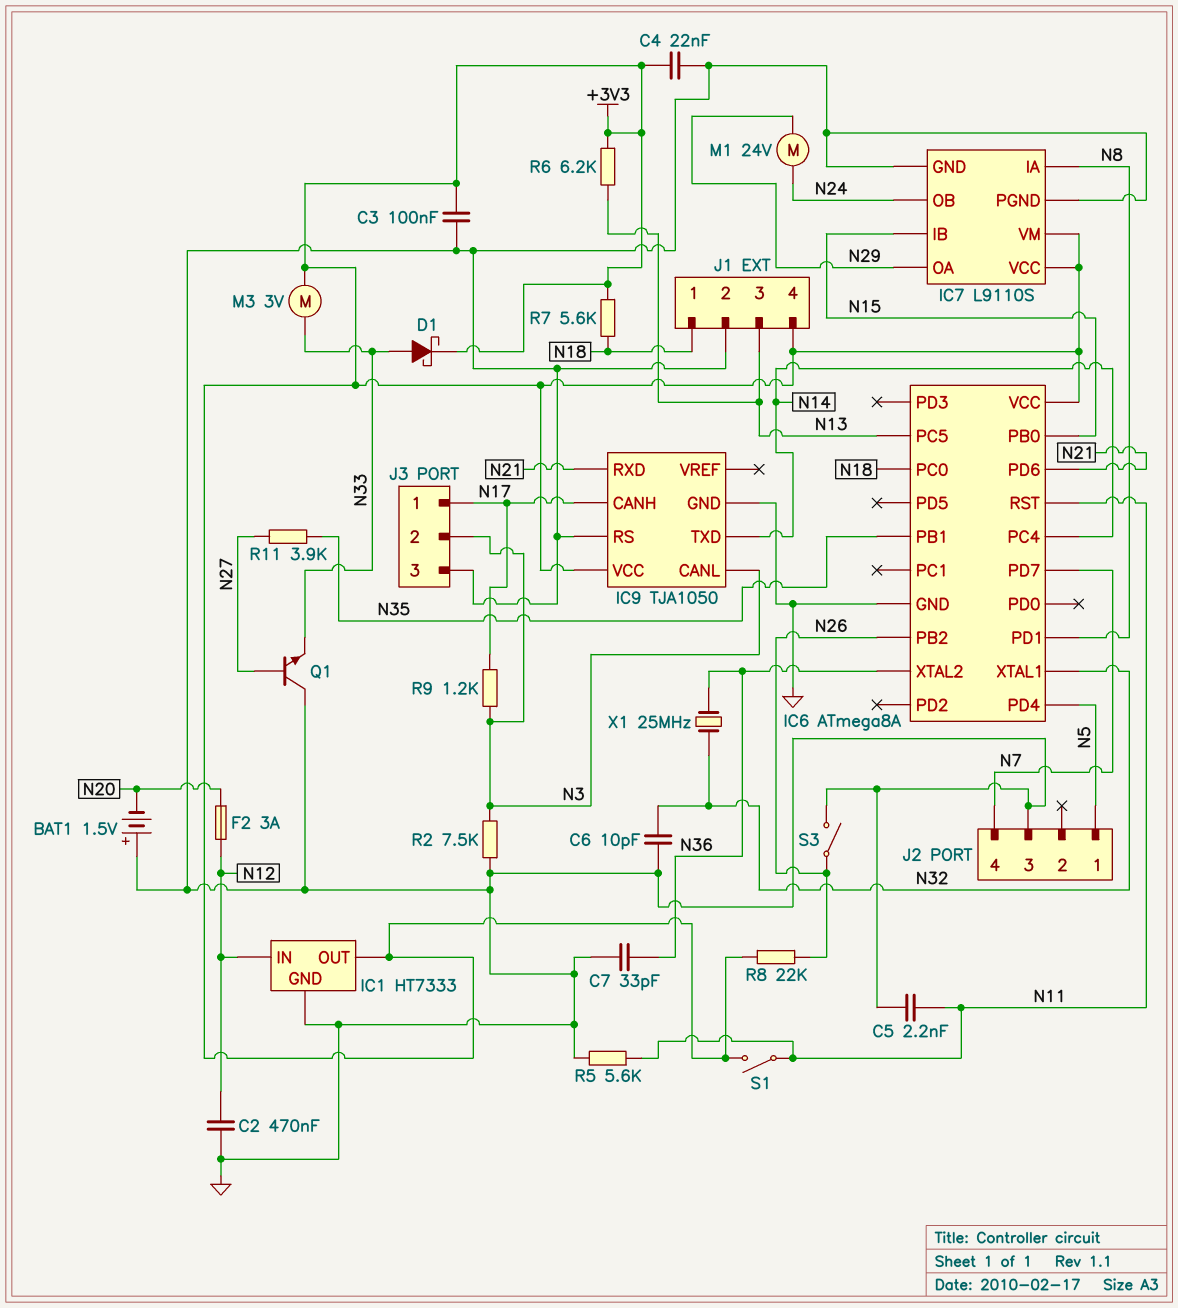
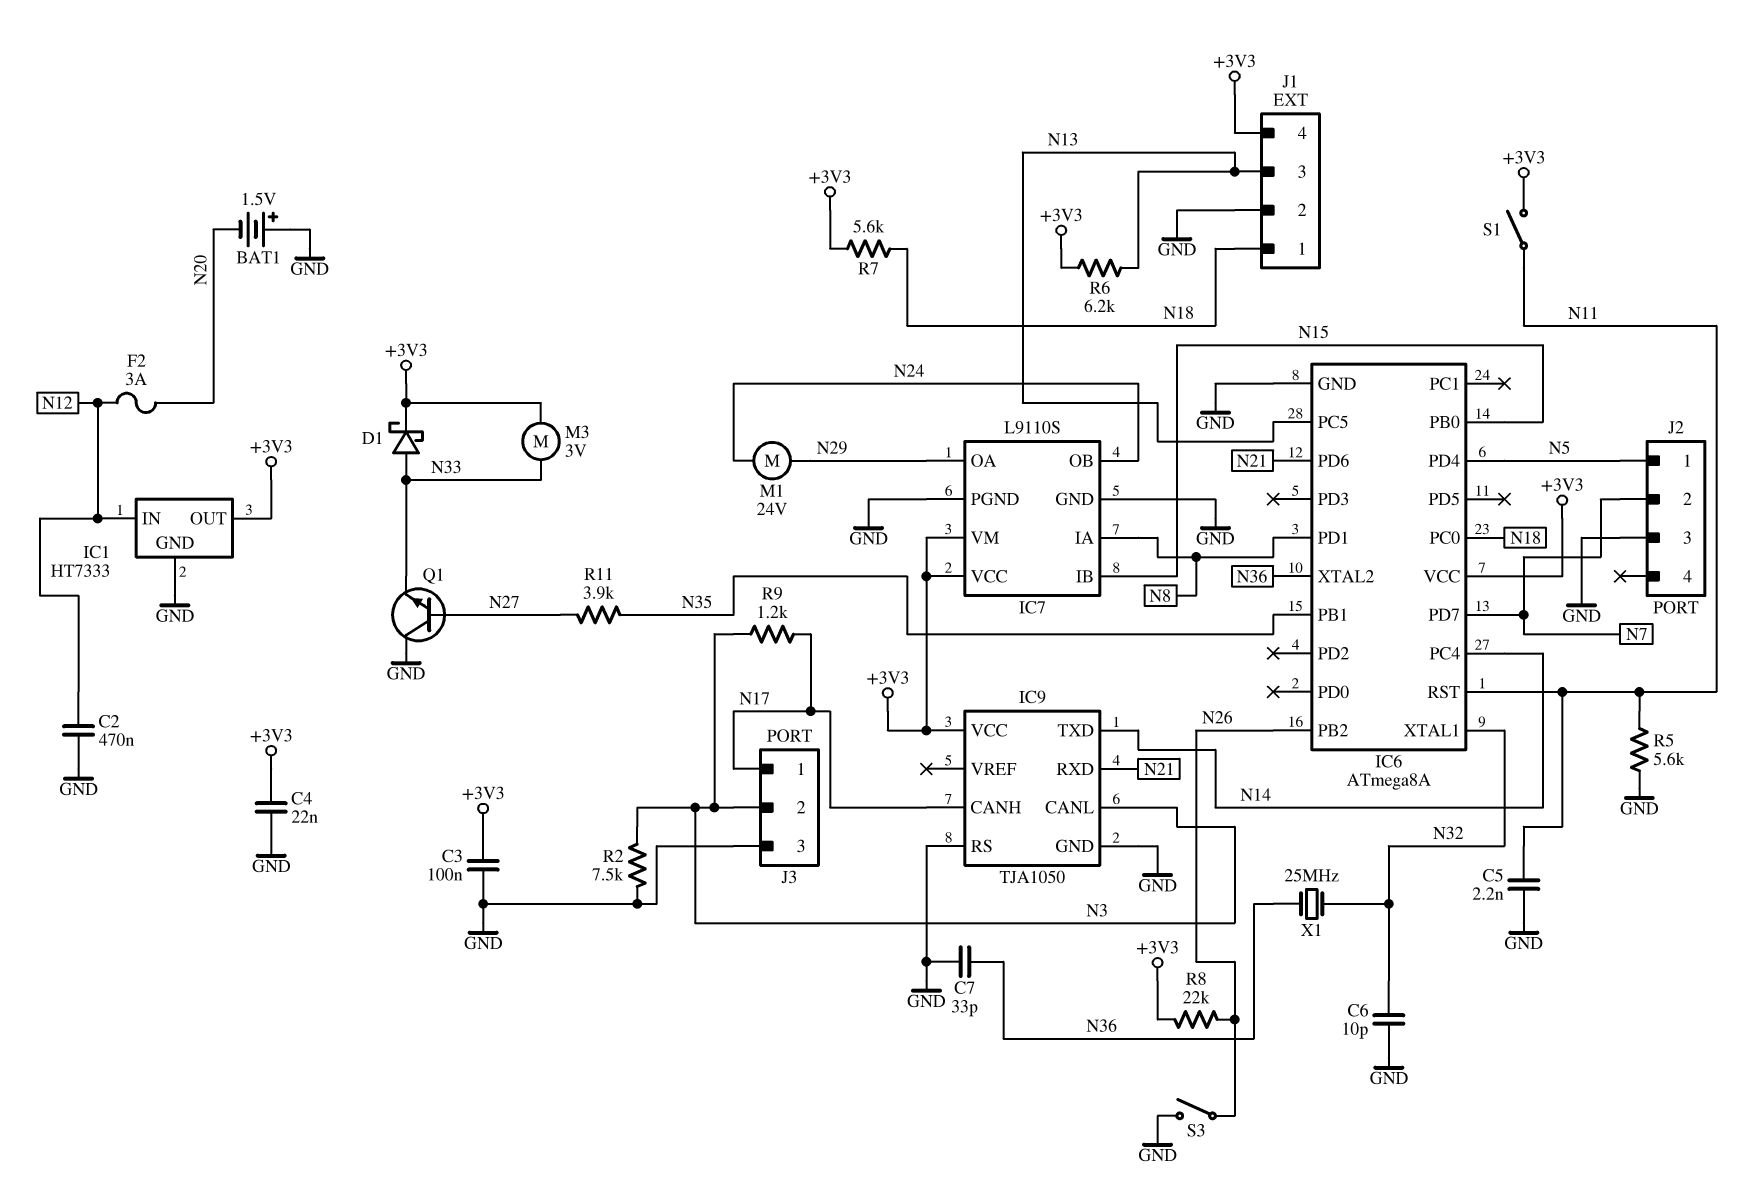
J2 pin 2: none -> N7
J2 pin 4: N7 -> none

